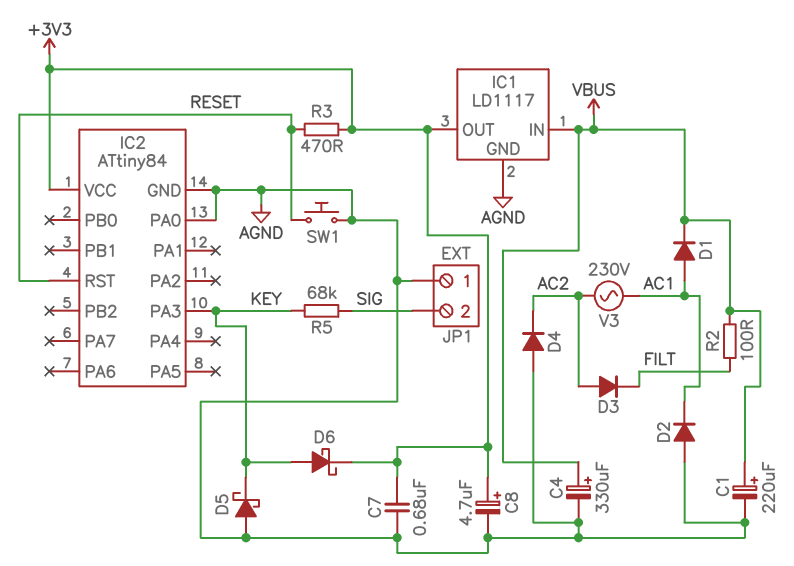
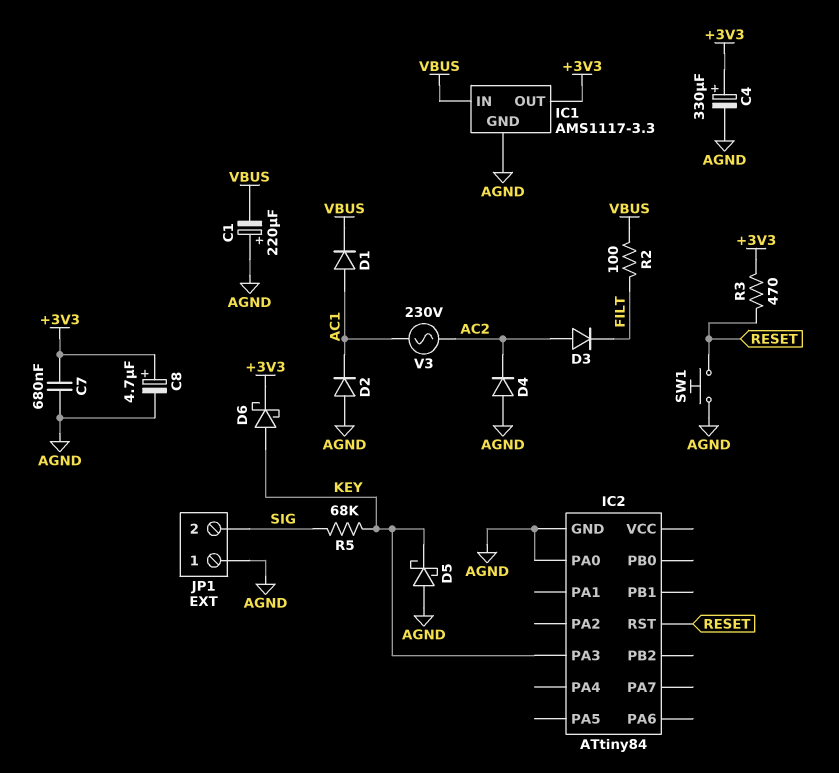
C1: 220uF (plus VBUS, minus AGND) -> 220uF (plus AGND, minus VBUS)
C4: 330uF (plus VBUS, minus AGND) -> 330uF (plus +3V3, minus AGND)
IC1: LD1117 -> AMS1117-3.3
IC2 pin VCC: +3V3 -> none

